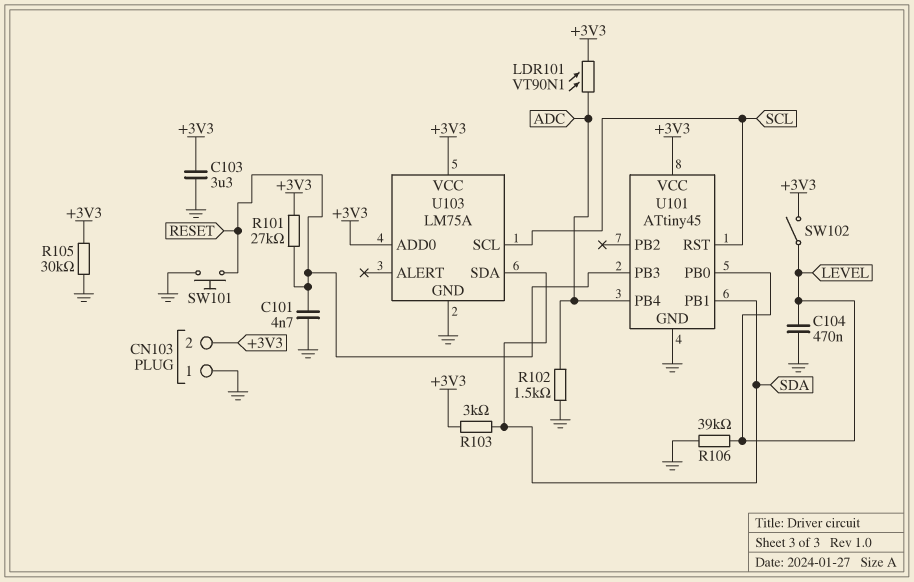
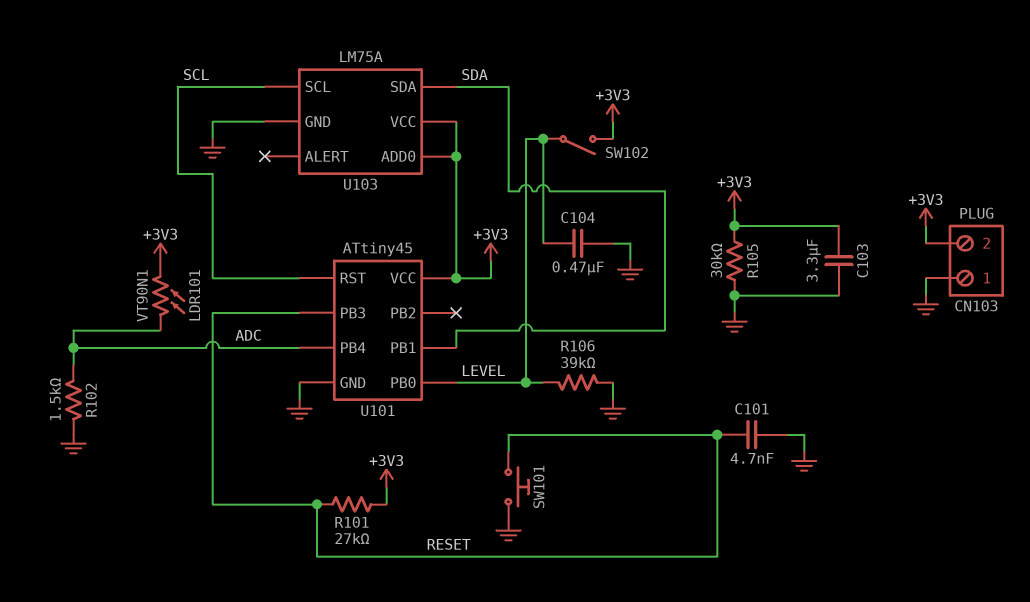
R103: 3k (+3V3, SDA) -> none

